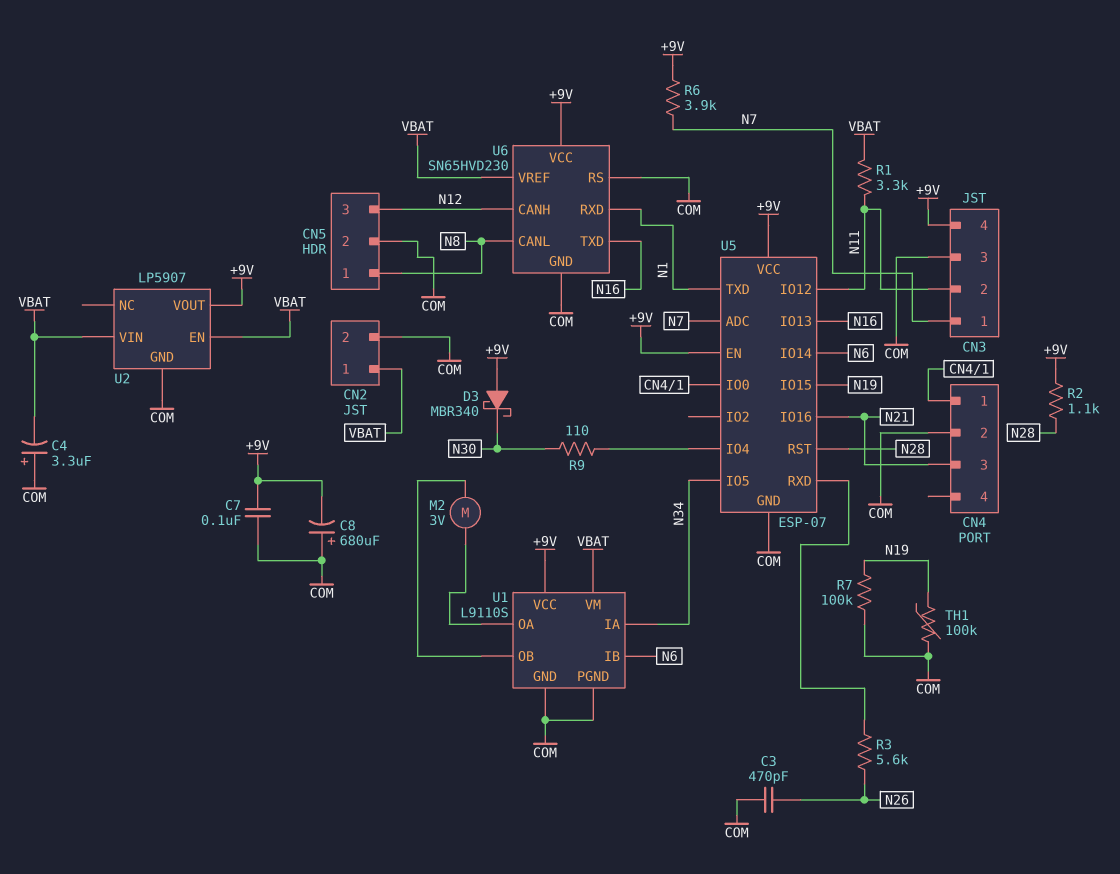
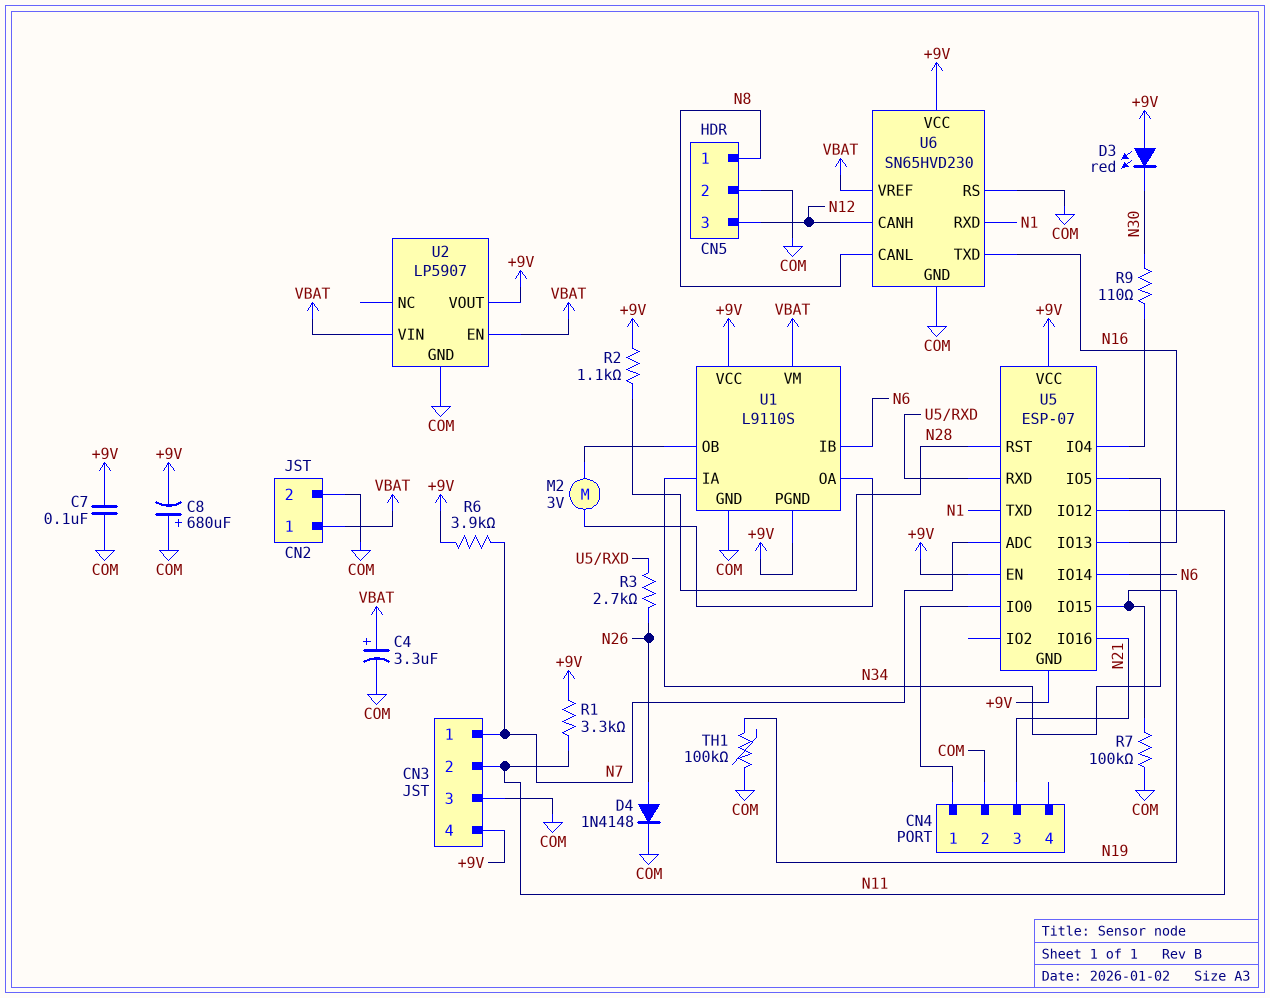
C3: 470pF (COM, N26) -> none
C4: 3.3uF (plus COM, minus VBAT) -> 3.3uF (plus VBAT, minus COM)
D3: schottky MBR340 (A +9V, K N30) -> LED red (A +9V, K N30)
D4: none -> diode 1N4148 (A N26, K COM)
R1: 3.3k (N11, VBAT) -> 3.3k (+9V, N11)
R3: 5.6k (N26, U5/RXD) -> 2.7k (N26, U5/RXD)
U1 pin PGND: COM -> +9V
U5 pin GND: COM -> +9V

